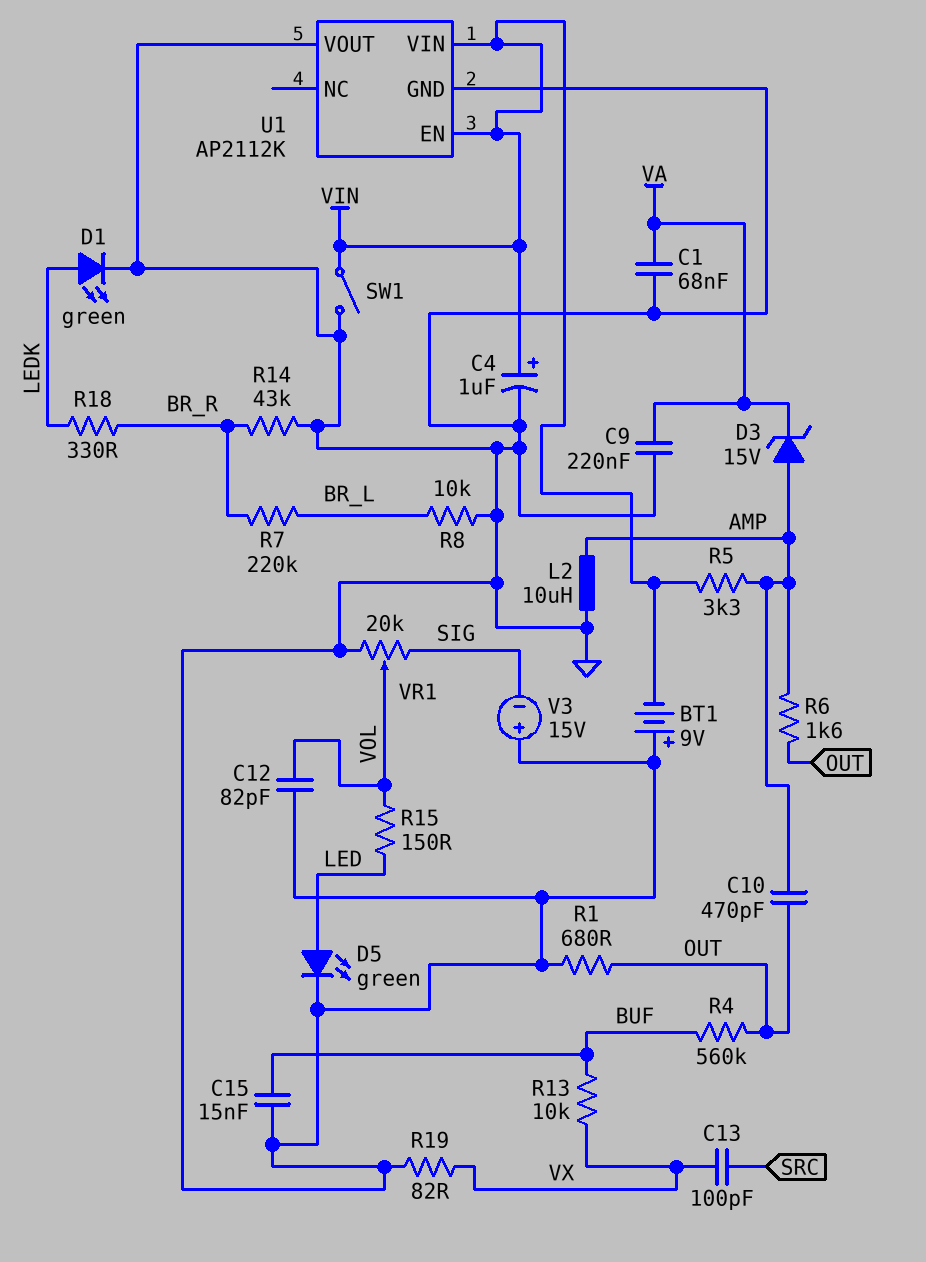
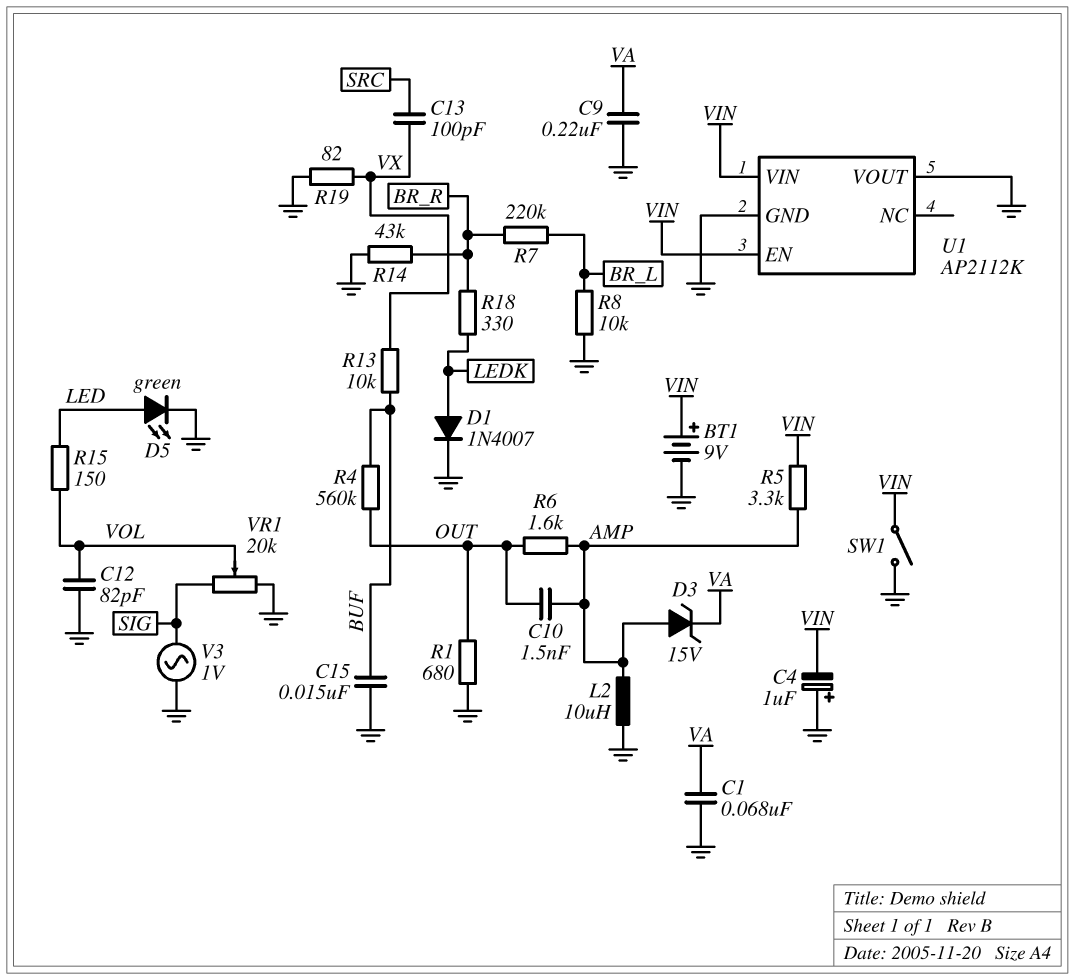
BT1: 9V (plus GND, minus VIN) -> 9V (plus VIN, minus GND)
C4: 1uF (plus VIN, minus GND) -> 1uF (plus GND, minus VIN)
C10: 470pF (AMP, OUT) -> 1.5nF (AMP, OUT)
D1: LED green (A LEDK, K GND) -> diode 1N4007 (A LEDK, K GND)
V3: 15V (plus GND, minus SIG) -> AC 1V (GND, SIG)

